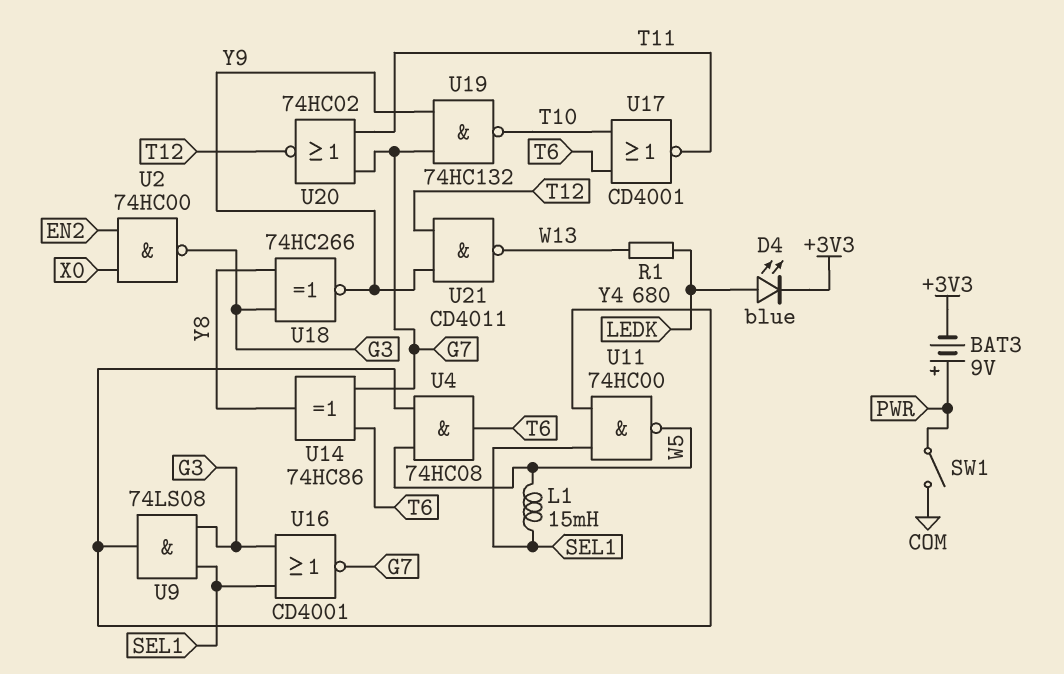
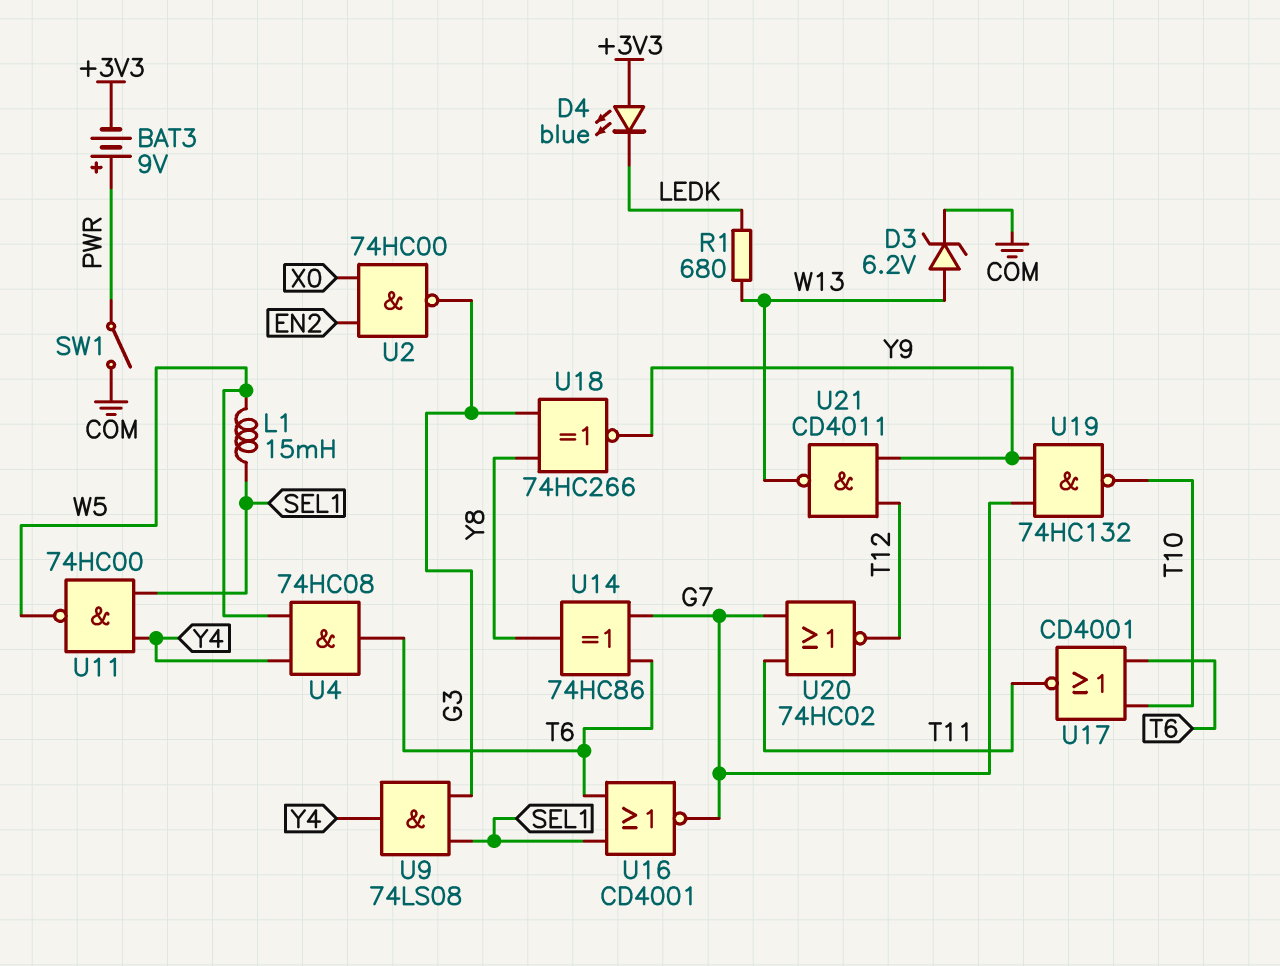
D3: none -> zener 6.2V (A W13, K COM)
D4: LED blue (A LEDK, K +3V3) -> LED blue (A +3V3, K LEDK)
U16: NOR CD4001 (in G3, in SEL1, out G7) -> NOR CD4001 (in SEL1, in T6, out G7)

